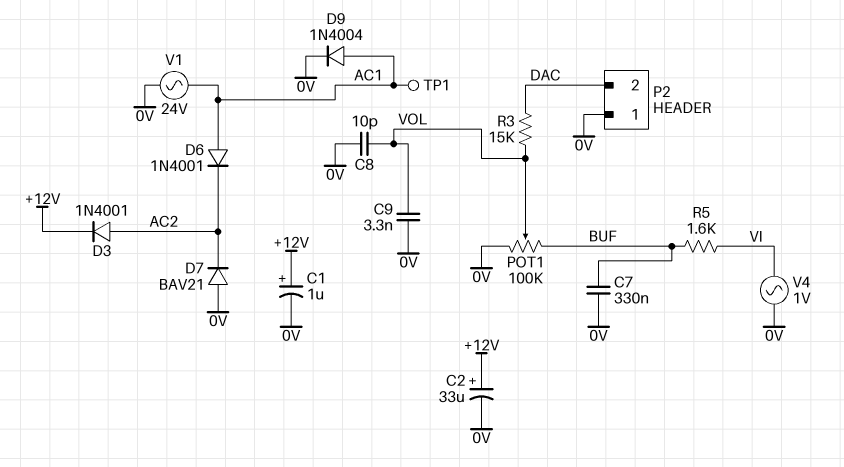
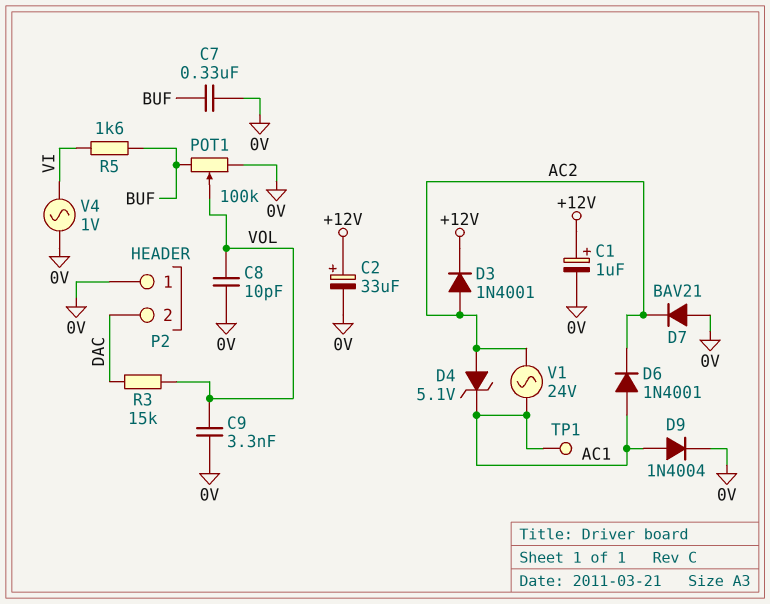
D4: none -> zener 5.1V (A AC2, K AC1)
V1: AC 24V (0V, AC1) -> AC 24V (AC1, AC2)

